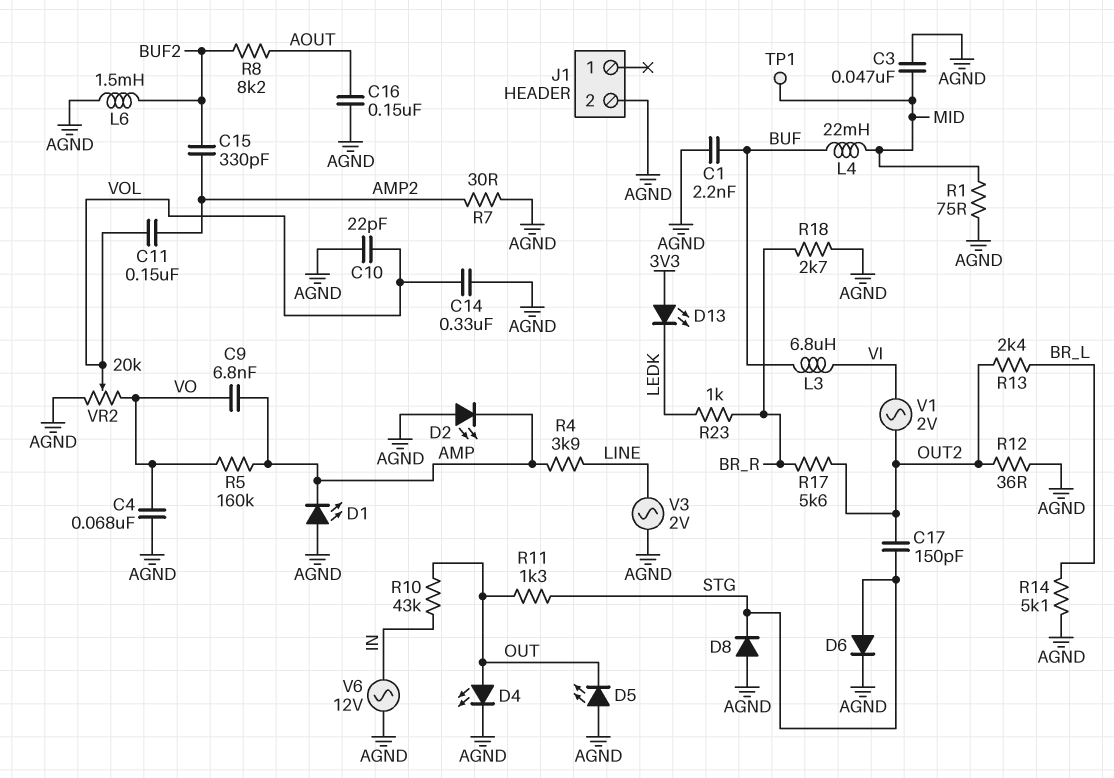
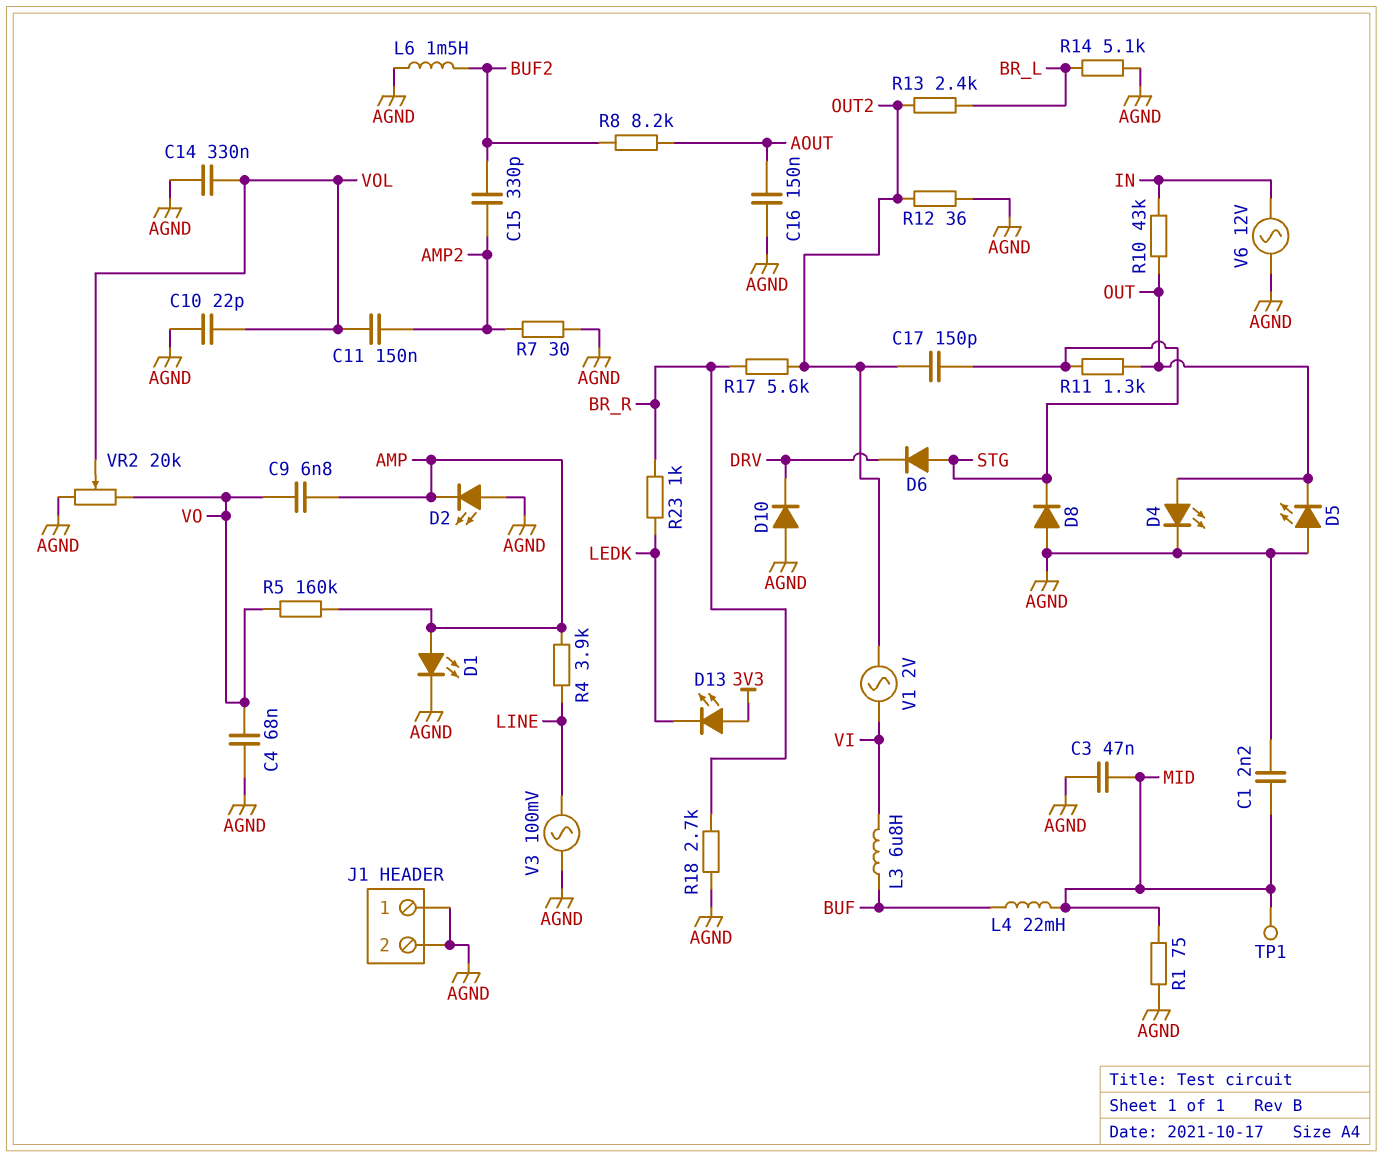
C1: 2.2nF (AGND, BUF) -> 2.2nF (AGND, MID)
D1: LED (A AGND, K AMP) -> LED (A AMP, K AGND)
D6: diode (A STG, K AGND) -> diode (A STG, K DRV)
D10: none -> diode (A AGND, K DRV)
J1 pin 1: none -> AGND
V3: AC 2V (AGND, LINE) -> AC 100mV (AGND, LINE)

